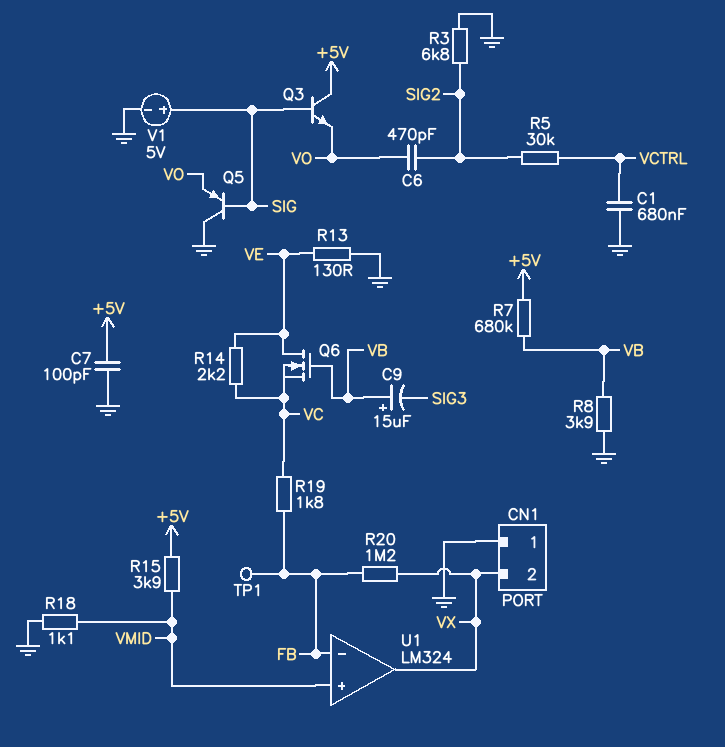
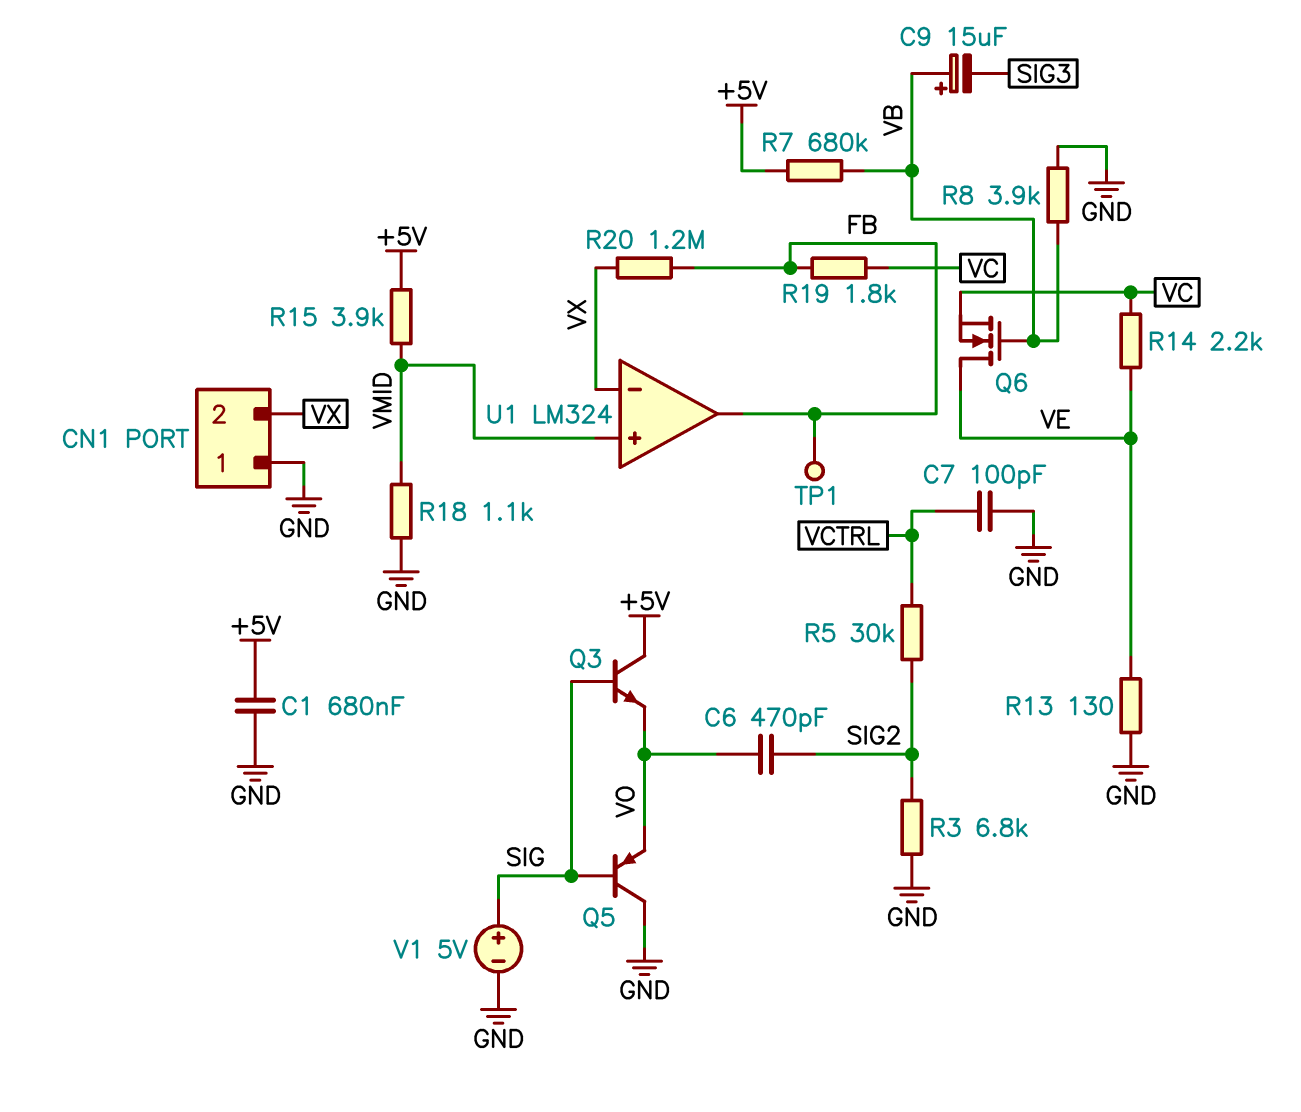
C1: 680nF (GND, VCTRL) -> 680nF (+5V, GND)
C7: 100pF (+5V, GND) -> 100pF (GND, VCTRL)
U1 pin in-: FB -> VX
U1 pin out: VX -> FB

